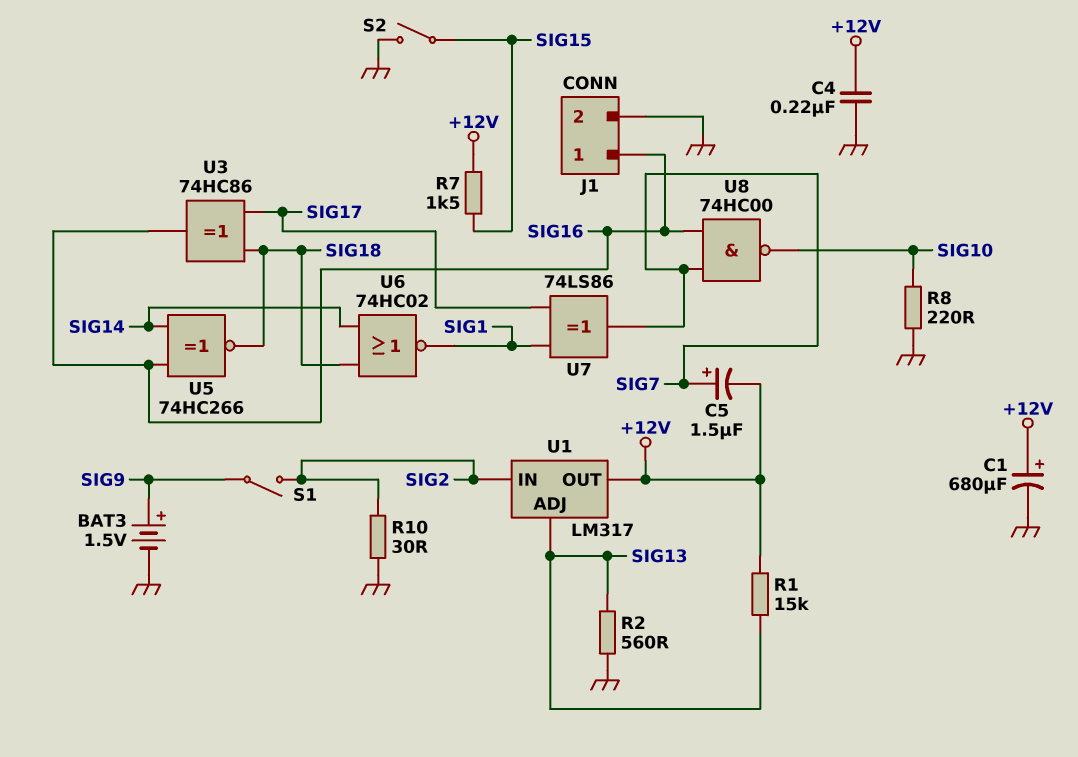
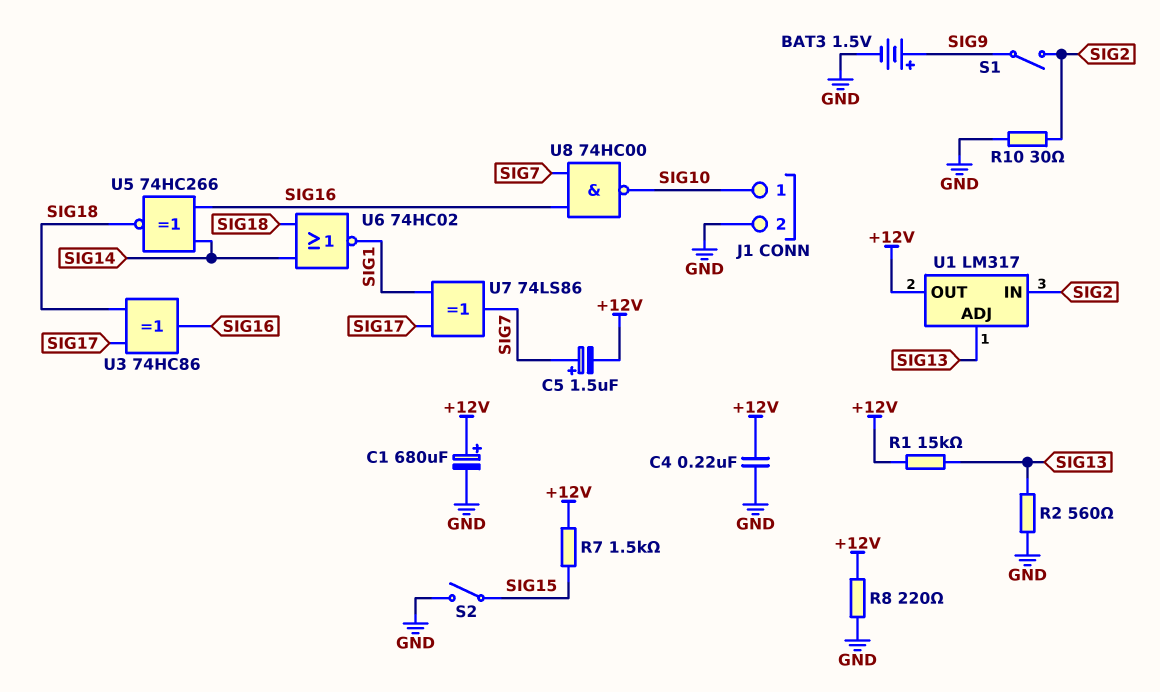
J1 pin 1: SIG16 -> SIG10
R8: 220 (GND, SIG10) -> 220 (+12V, GND)

